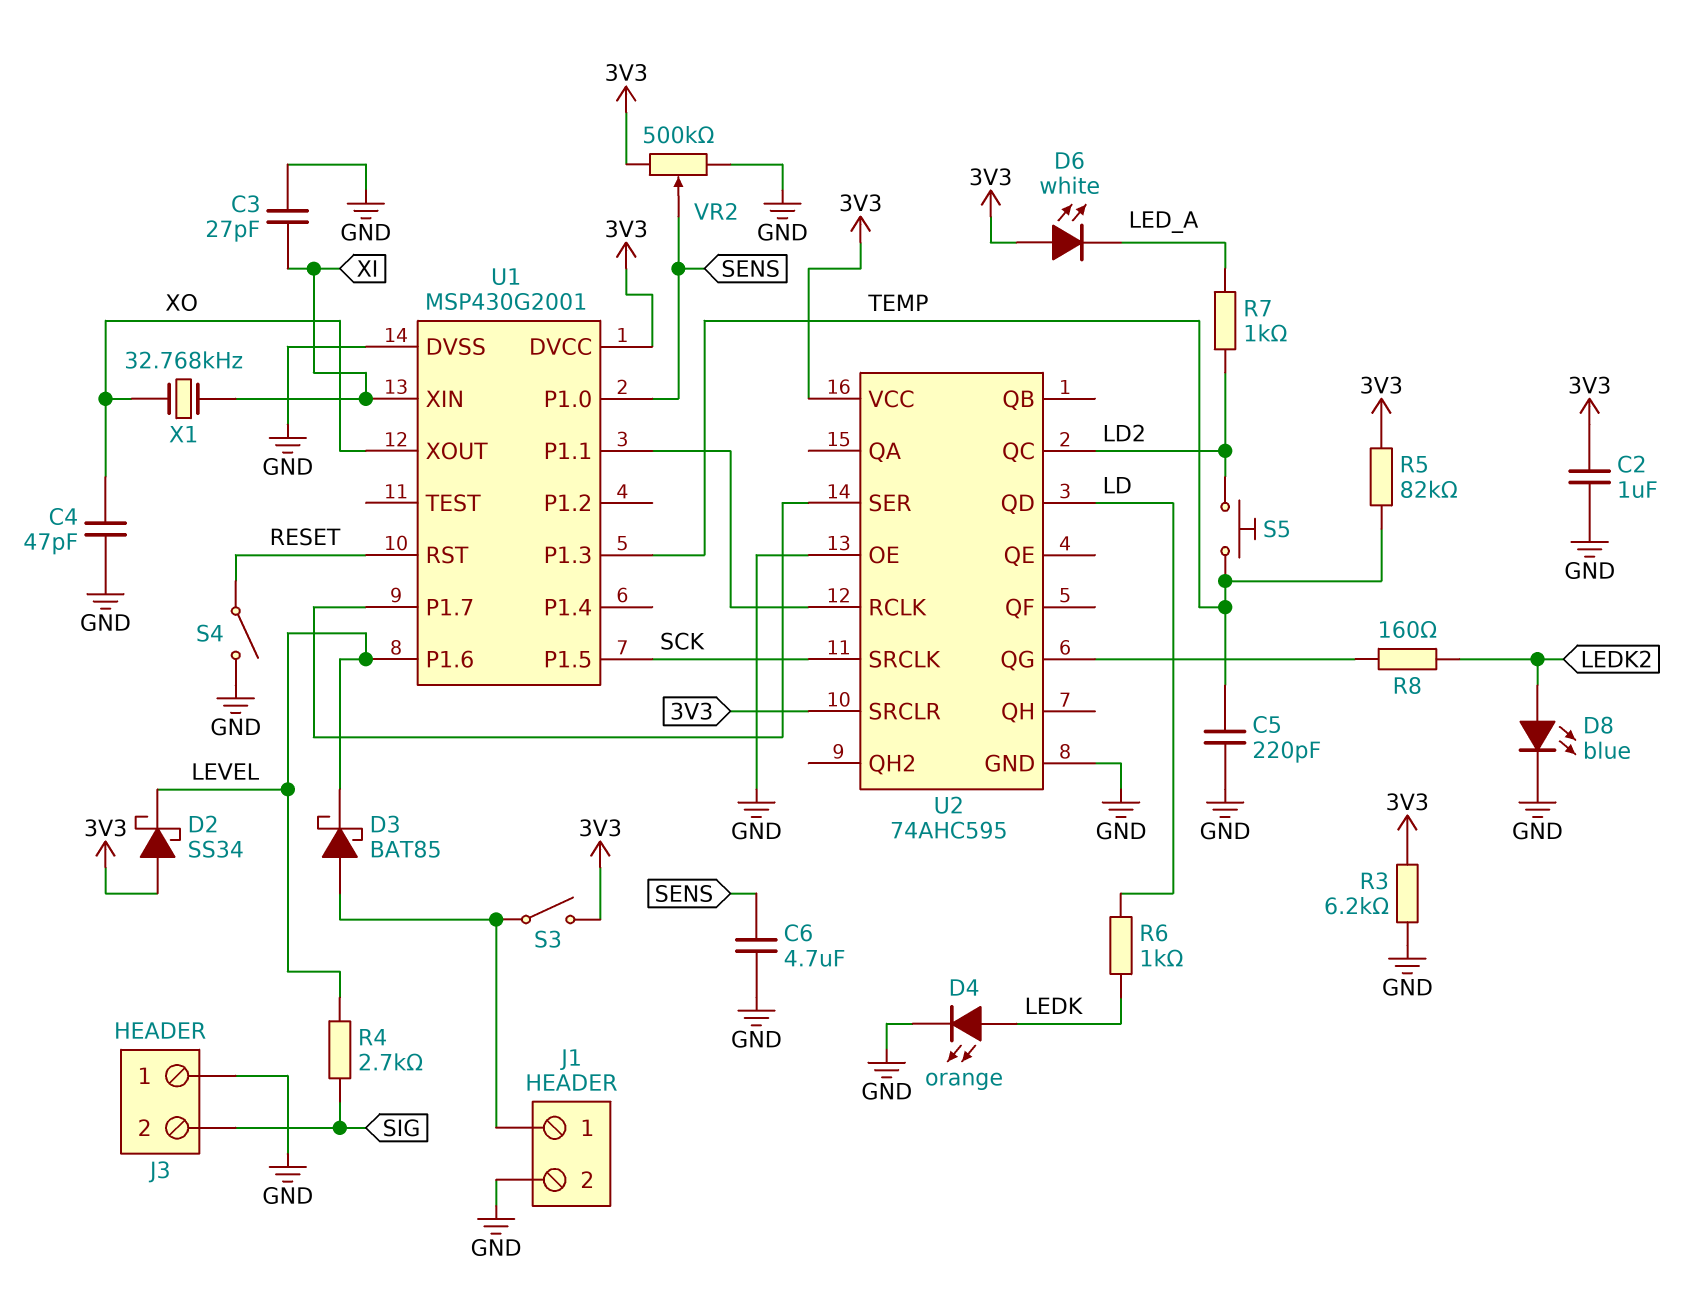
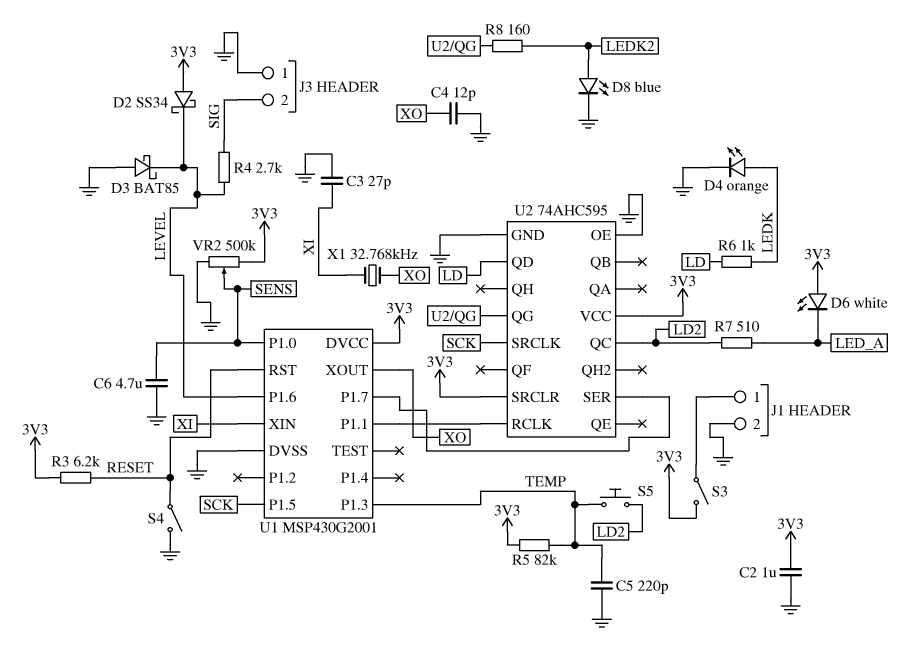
C4: 47pF (GND, XO) -> 12pF (GND, XO)
D3: schottky BAT85 (A J1/1, K LEVEL) -> schottky BAT85 (A GND, K LEVEL)
R3: 6.2k (3V3, GND) -> 6.2k (3V3, RESET)
R7: 1k (LD2, LED_A) -> 510 (LD2, LED_A)

